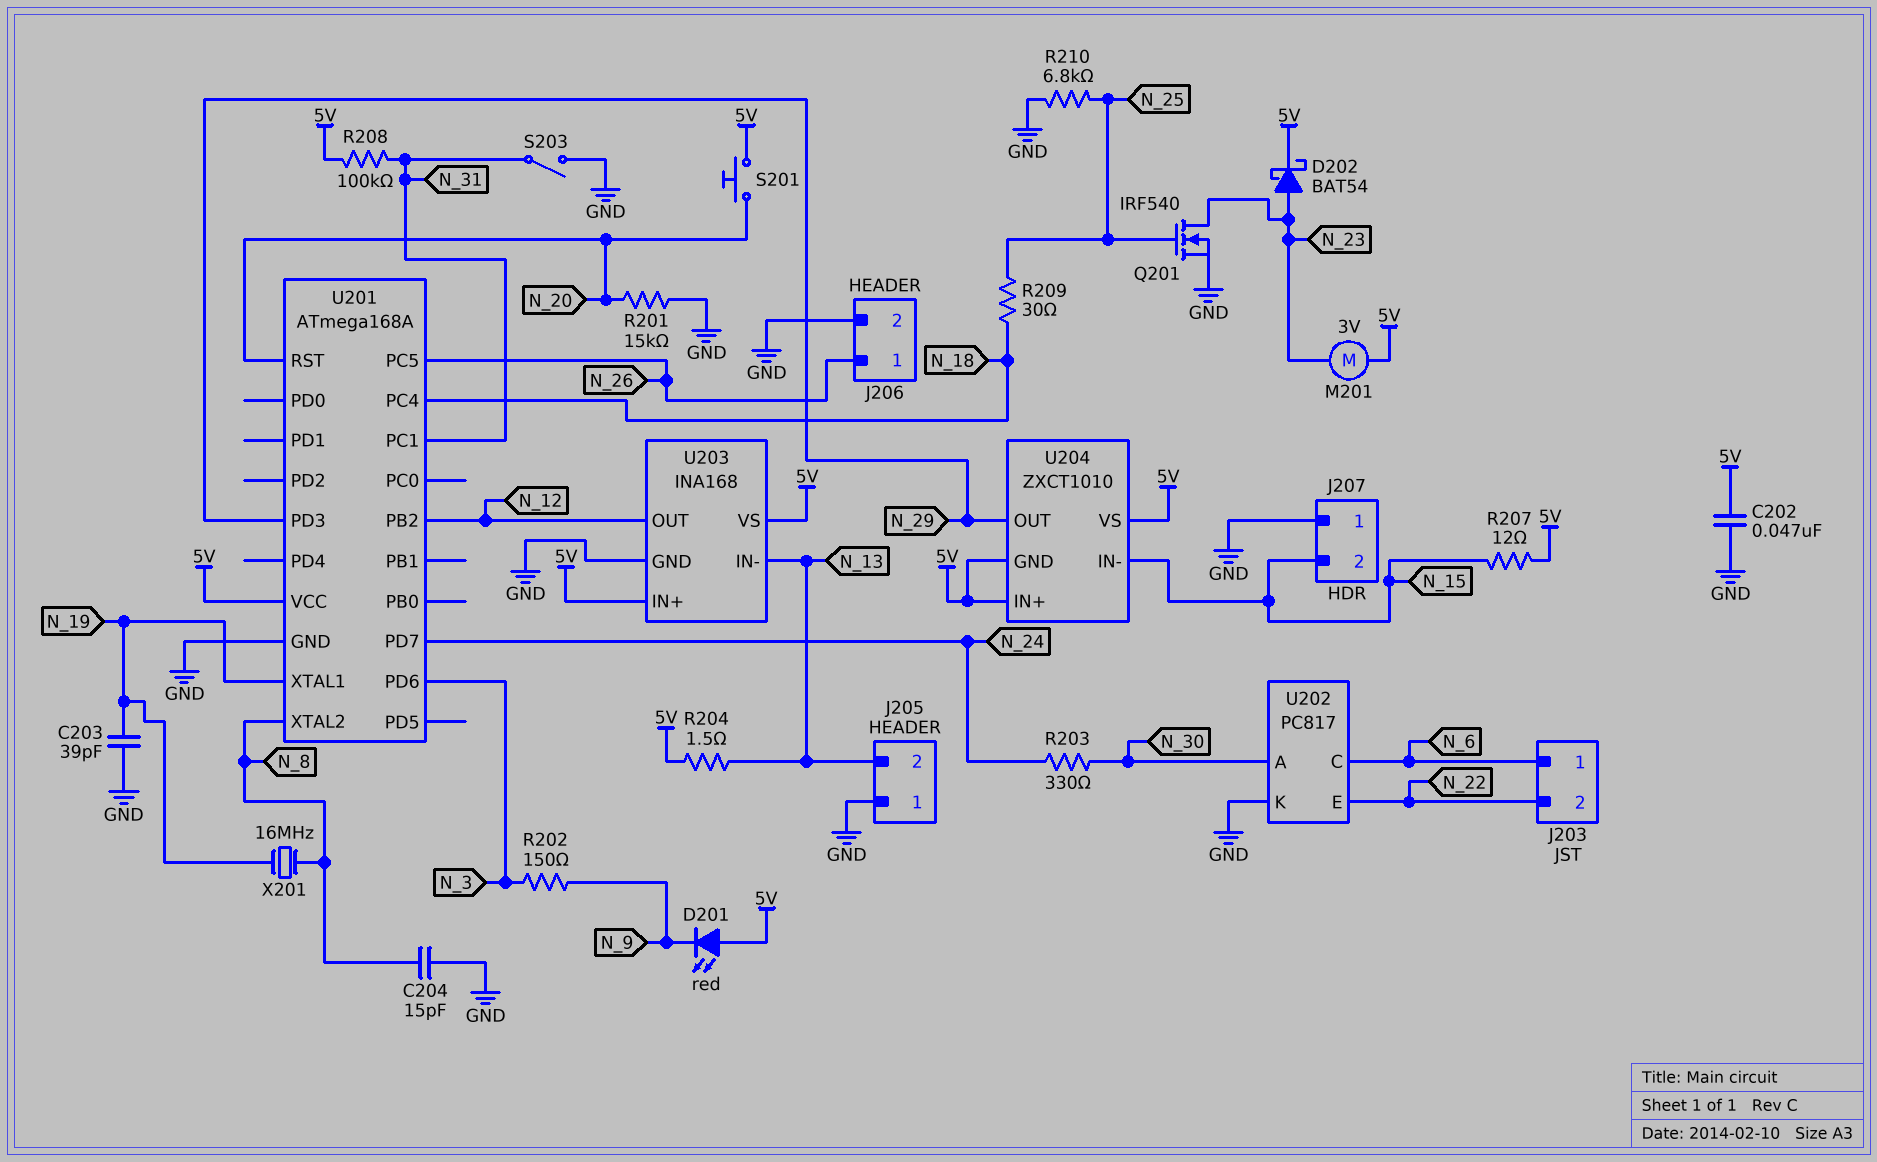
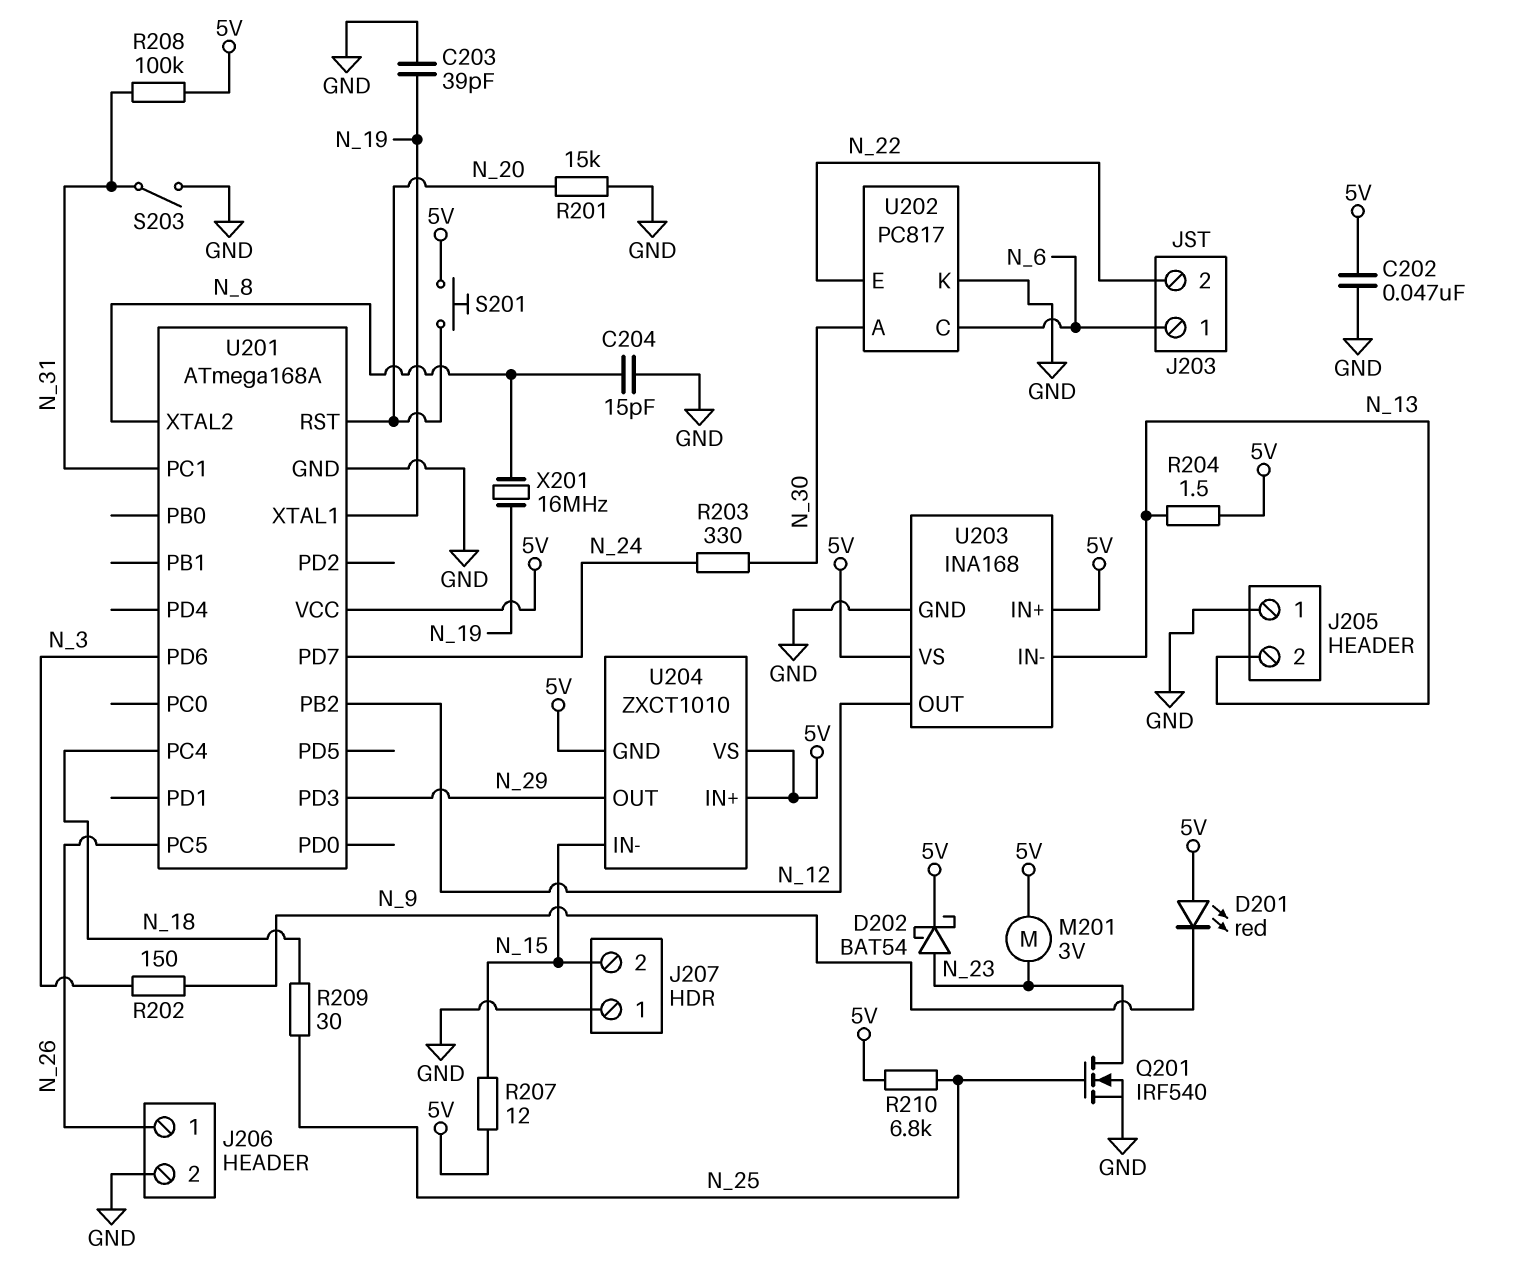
R210: 6.8k (GND, N_25) -> 6.8k (5V, N_25)

